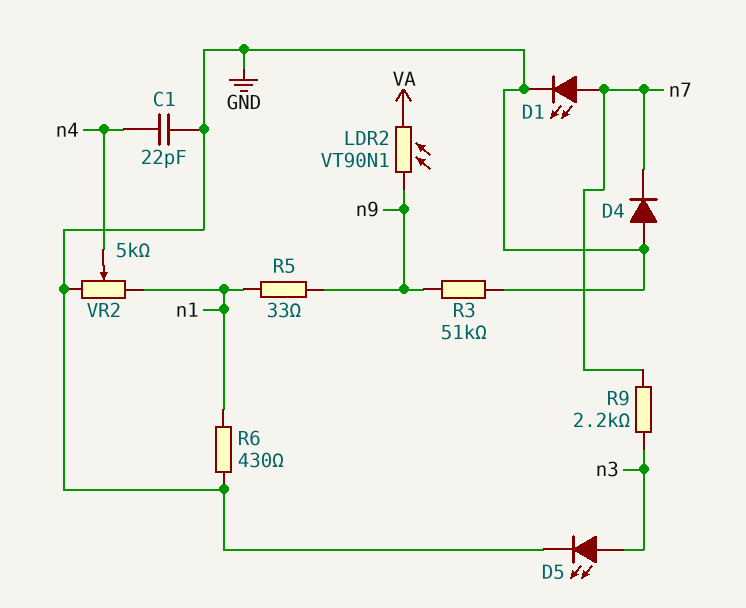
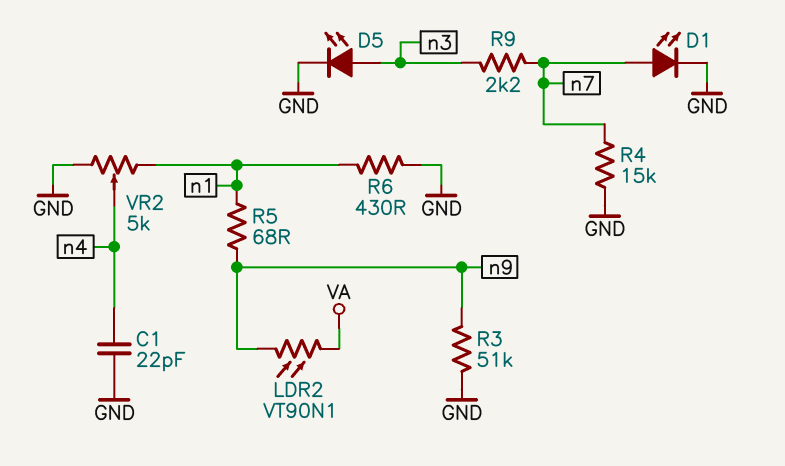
D4: diode (A GND, K n7) -> none
R4: none -> 15k (GND, n7)
R5: 33 (n1, n9) -> 68 (n1, n9)

